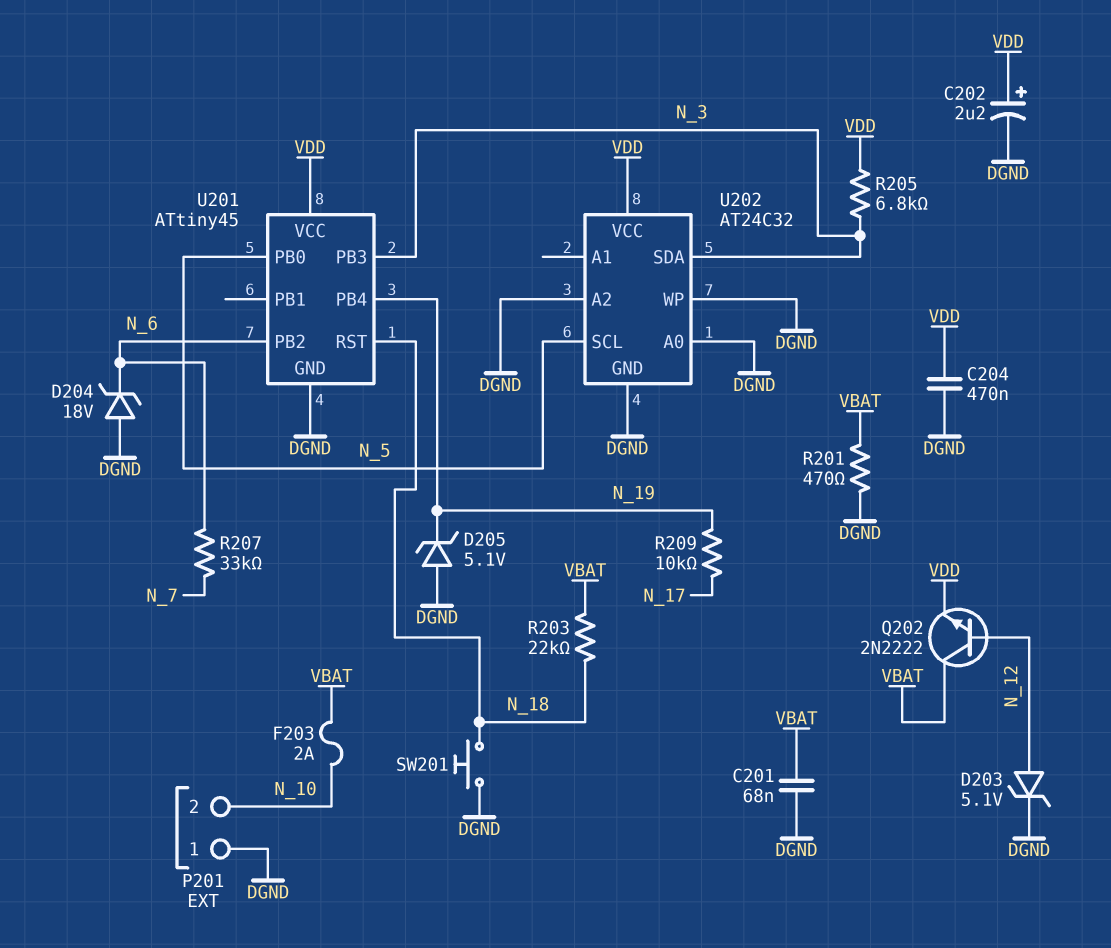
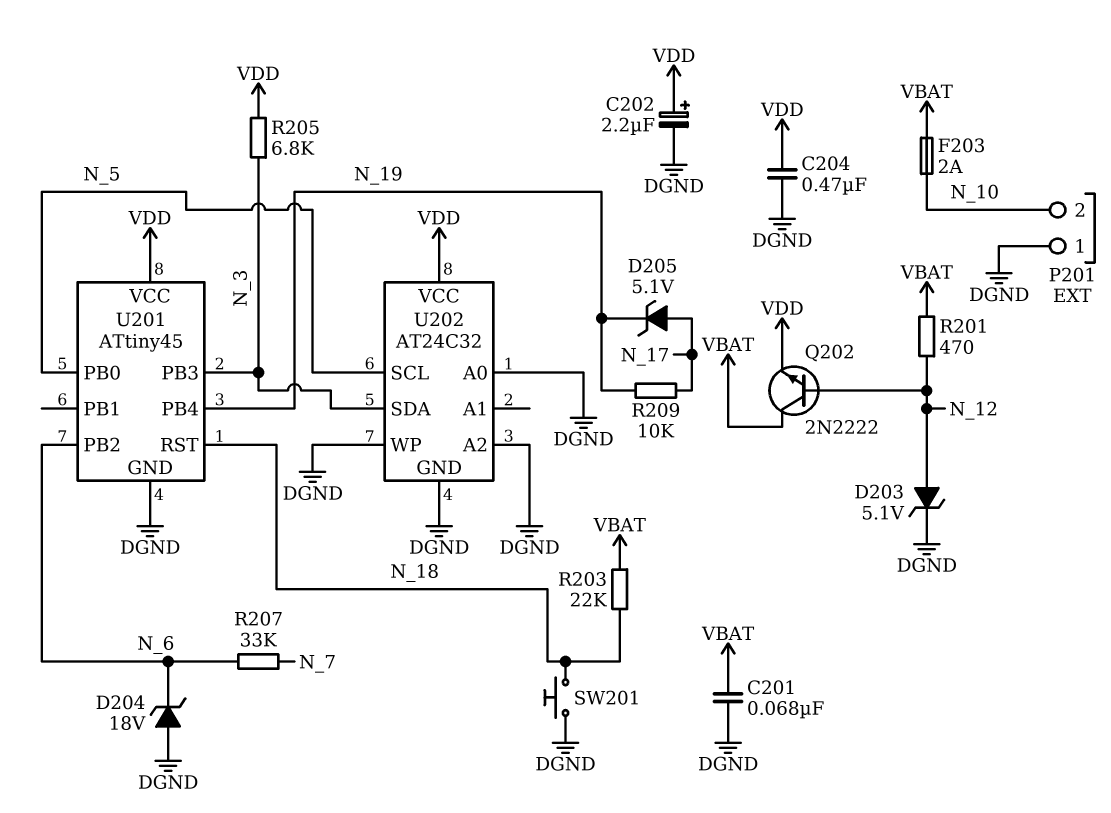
D205: zener 5.1V (A DGND, K N_19) -> zener 5.1V (A N_17, K N_19)
R201: 470 (DGND, VBAT) -> 470 (N_12, VBAT)

